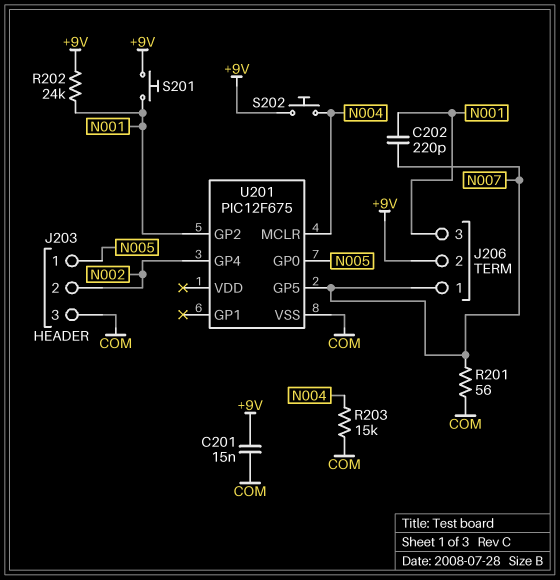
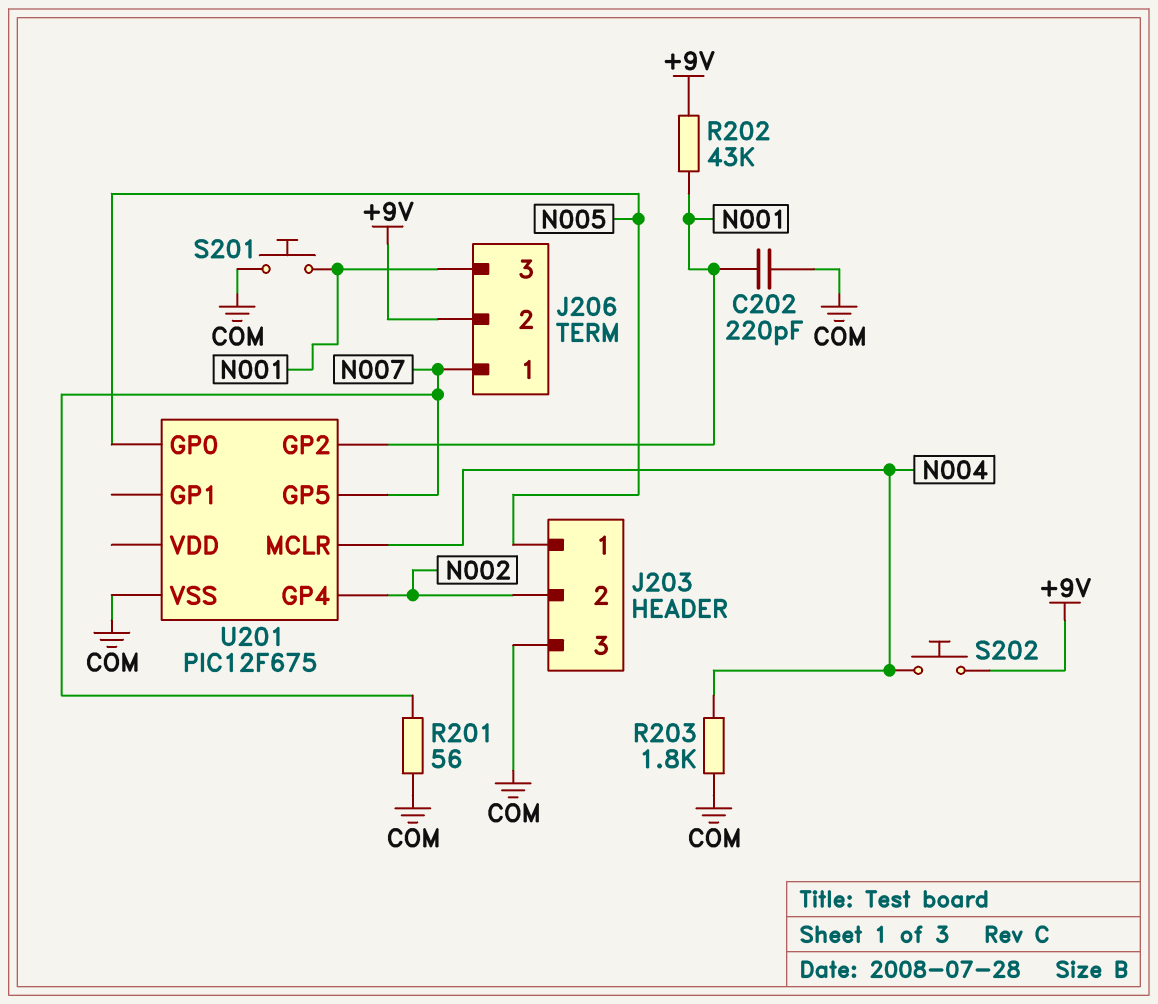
C201: 15nF (+9V, COM) -> none
C202: 220pF (N001, N007) -> 220pF (COM, N001)
R202: 24k (+9V, N001) -> 43k (+9V, N001)
R203: 15k (COM, N004) -> 1.8k (COM, N004)
S201: button (+9V, N001) -> button (COM, N001)

